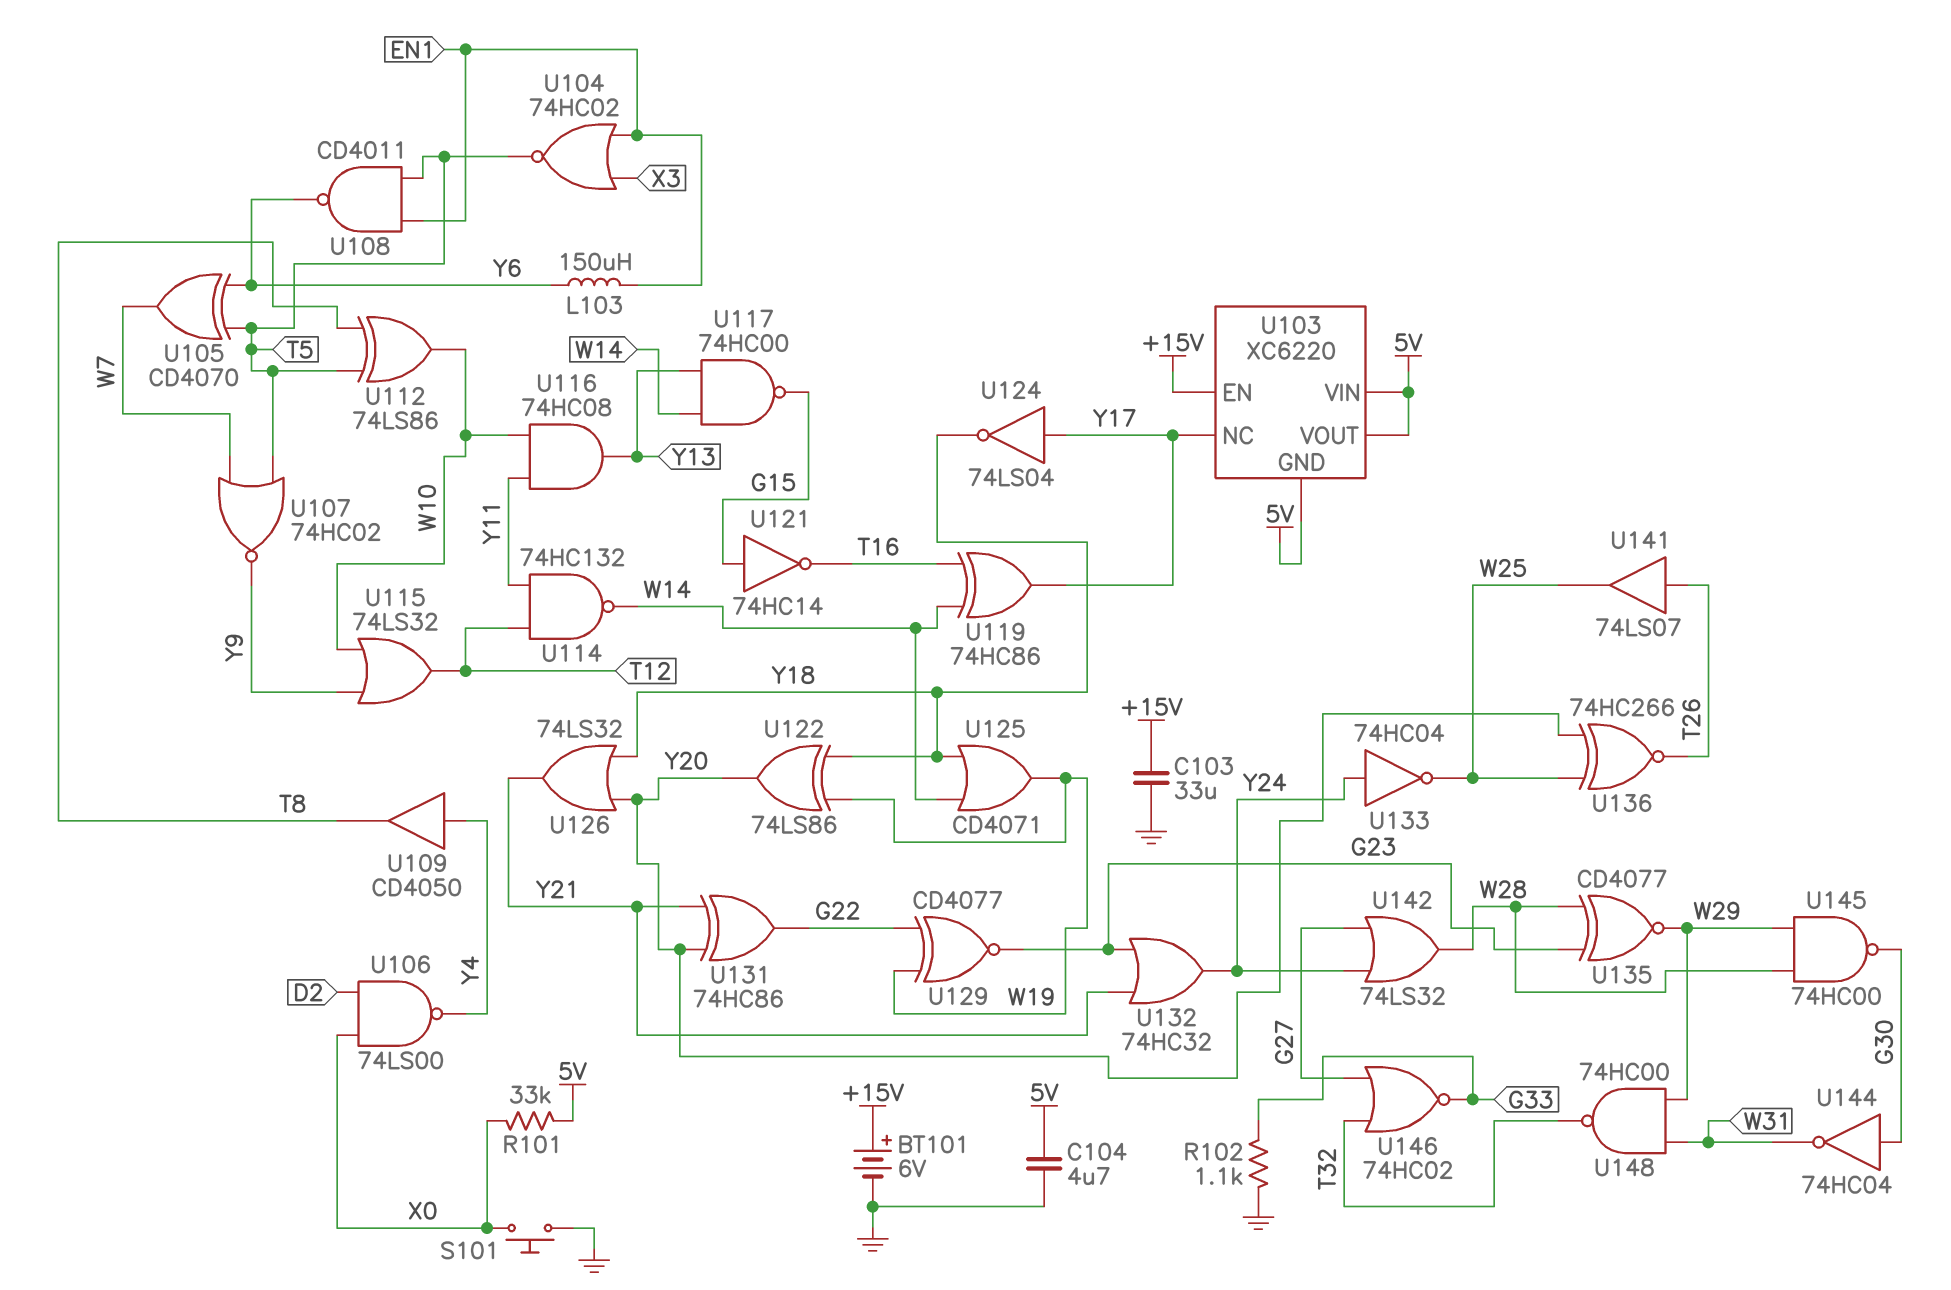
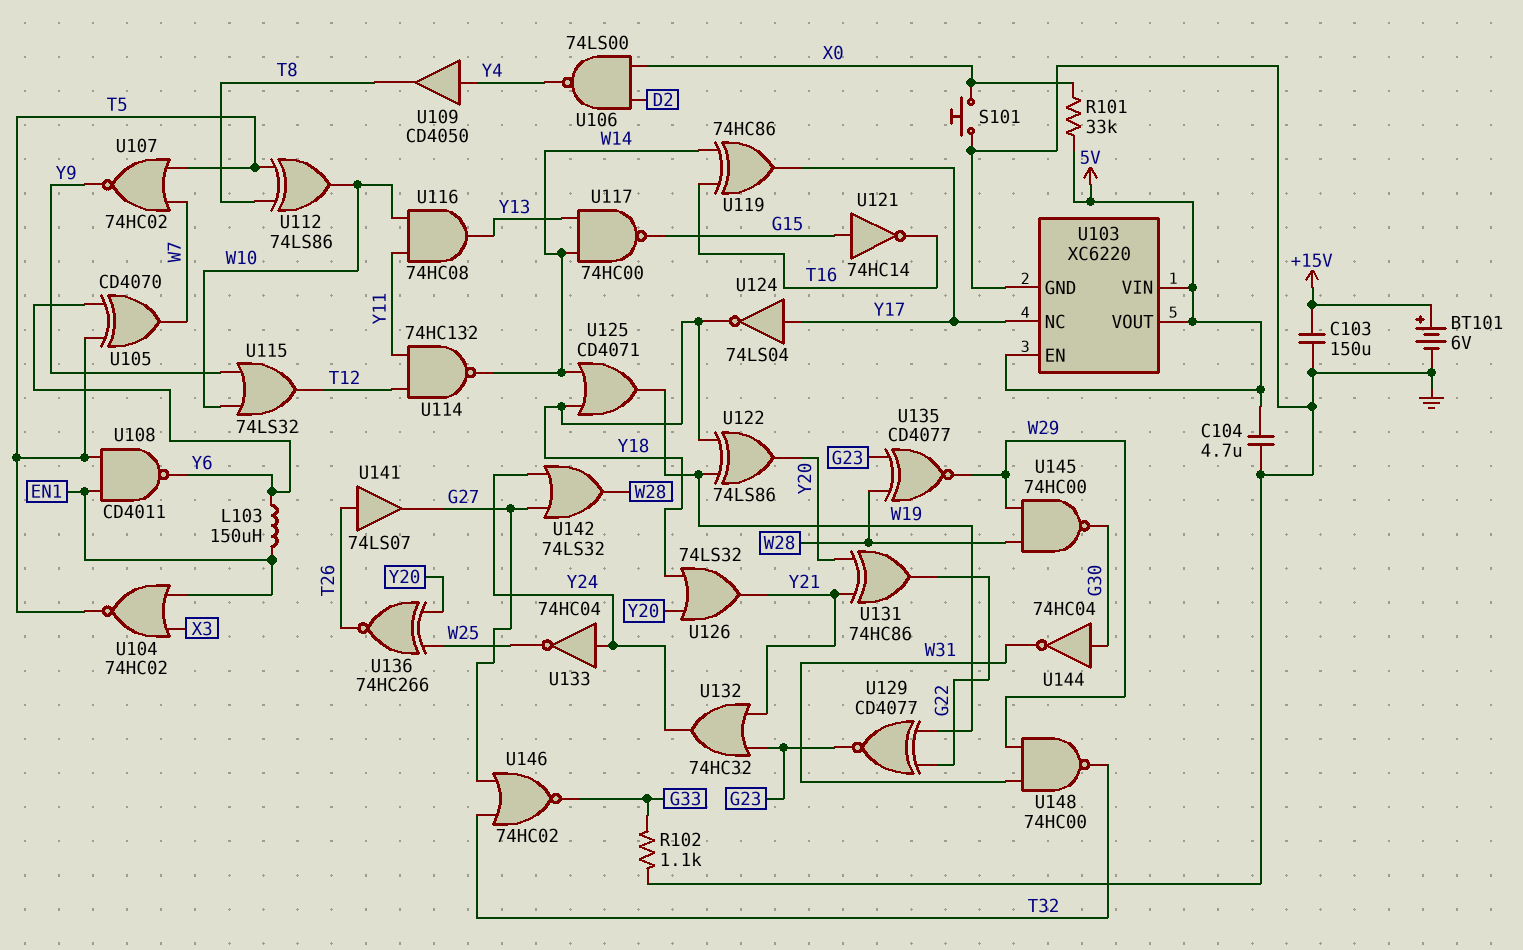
C103: 33uF (+15V, GND) -> 150uF (+15V, GND)
U103 pin EN: +15V -> 5V
U103 pin GND: 5V -> GND
U141: buffer 74LS07 (in T26, out W25) -> buffer 74LS07 (in T26, out G27)

